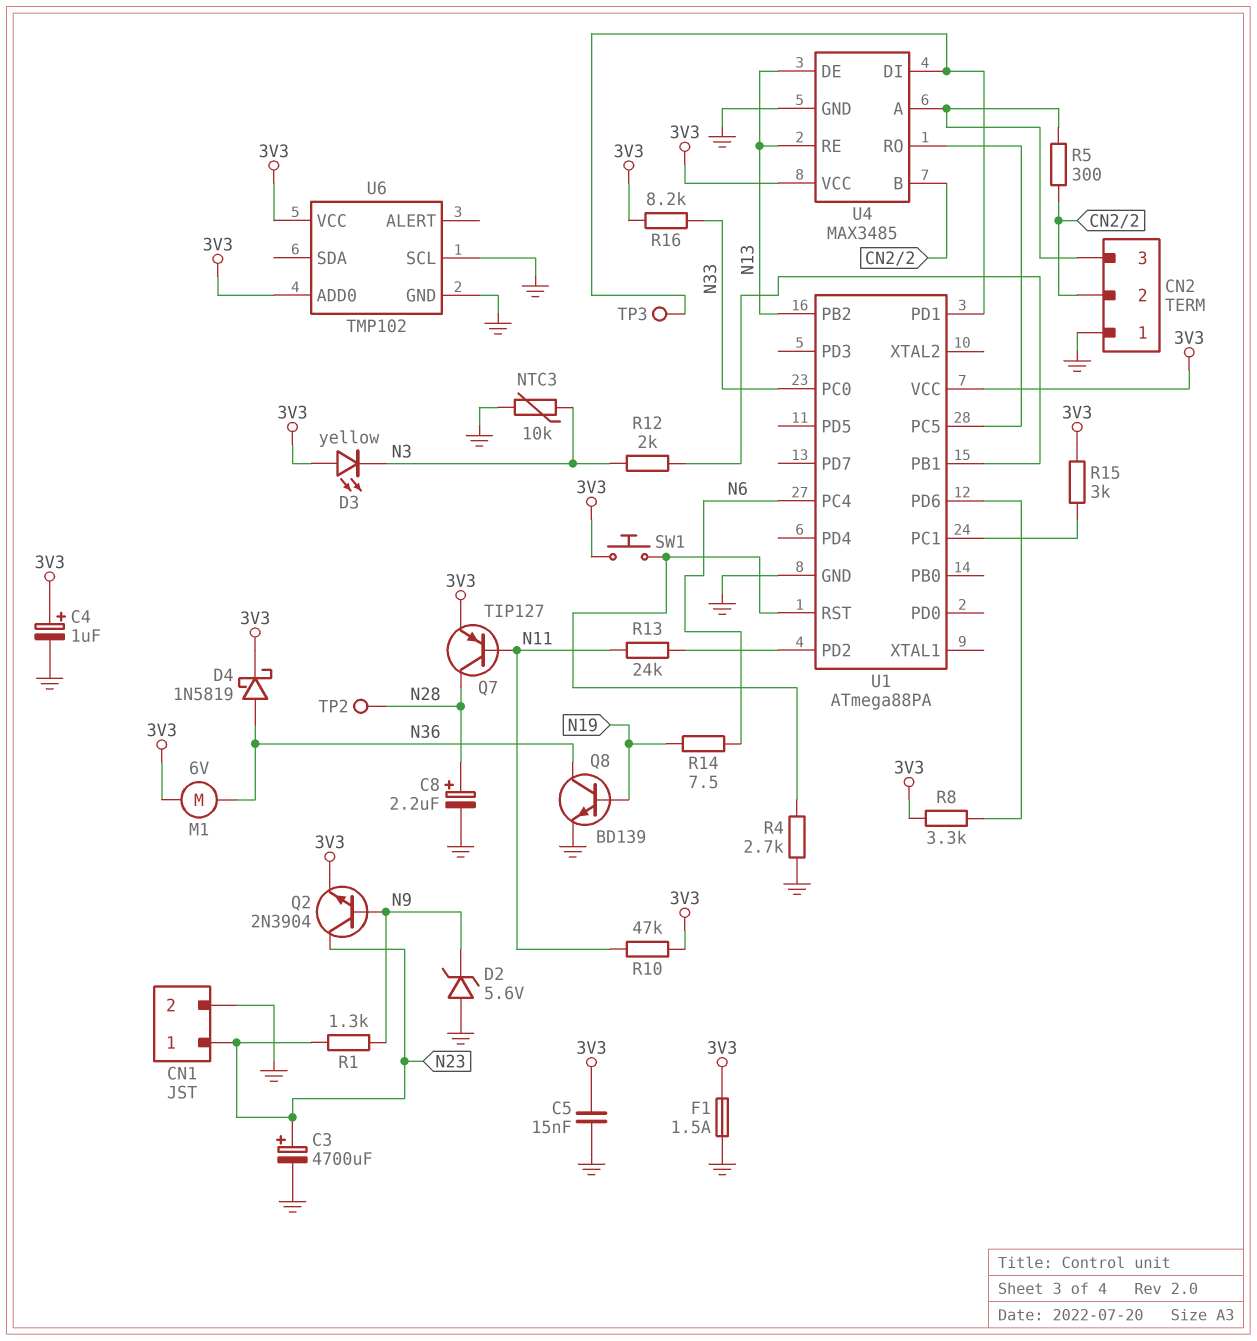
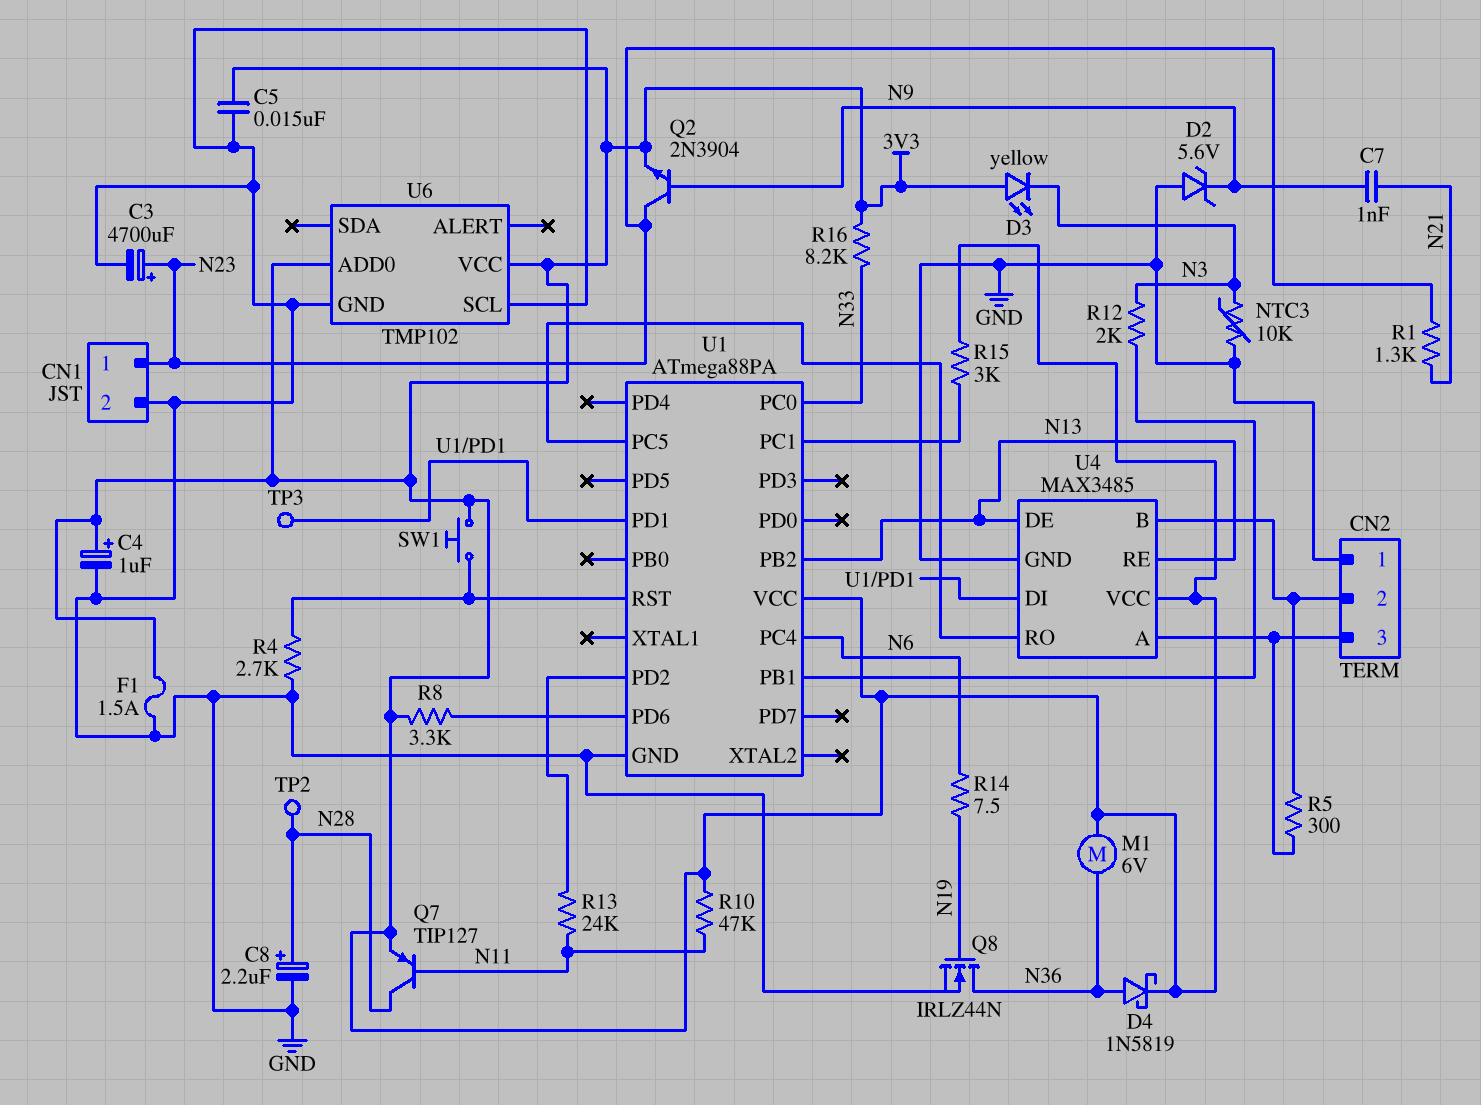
C7: none -> 1nF (N9, N21)
Q8: NPN BD139 (B N19, C N36, E GND) -> NMOS IRLZ44N (G N19, D N36, S GND)
R1: 1.3k (N9, N23) -> 1.3k (N21, N23)

